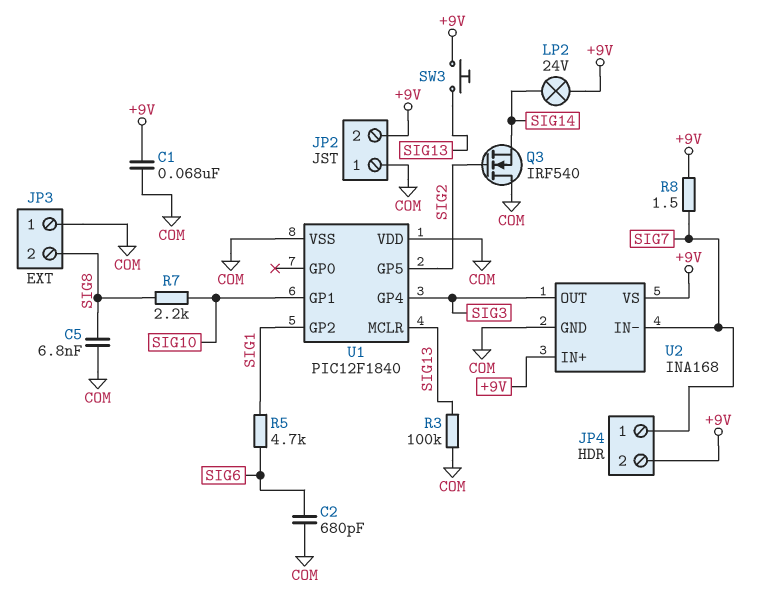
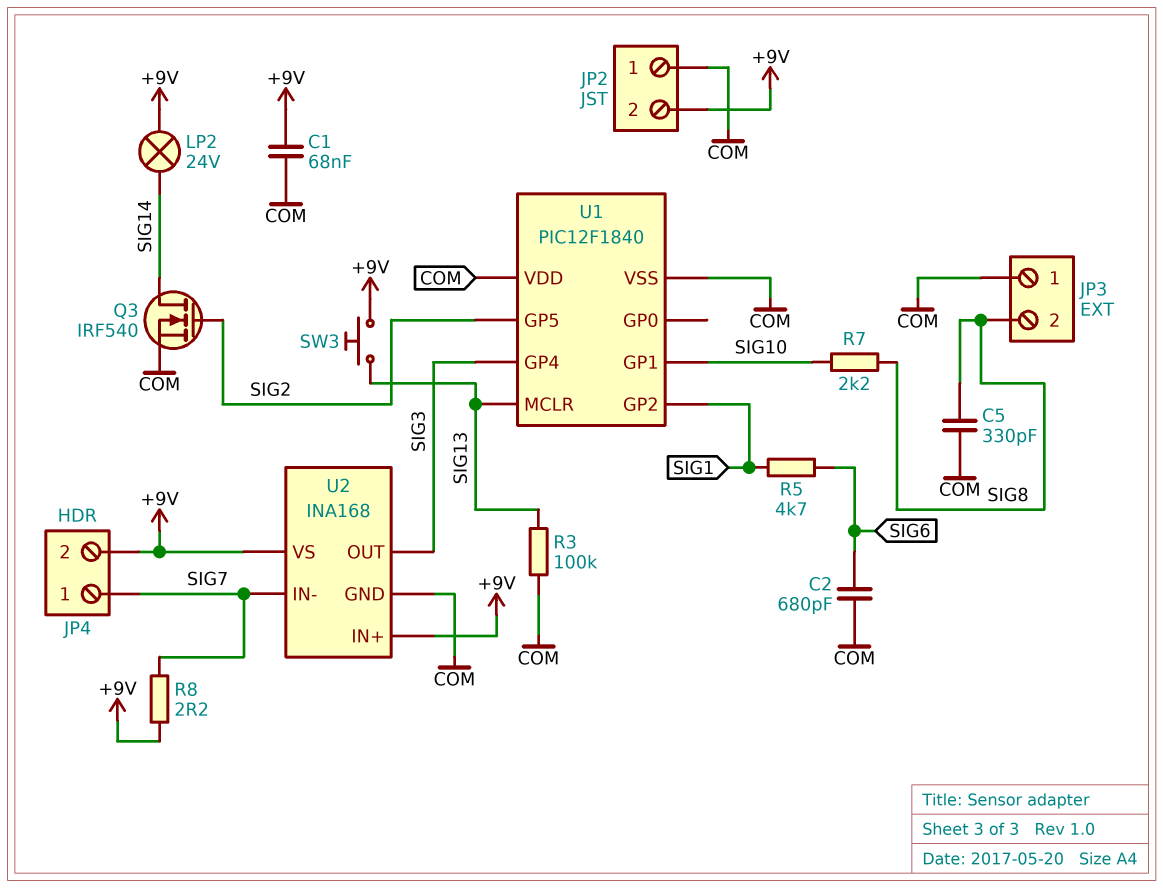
C5: 6.8nF (COM, SIG8) -> 330pF (COM, SIG8)
Q3: NMOS IRF540 (G SIG2, D COM, S SIG14) -> NMOS IRF540 (G SIG2, D SIG14, S COM)
R8: 1.5 (+9V, SIG7) -> 2.2 (+9V, SIG7)

